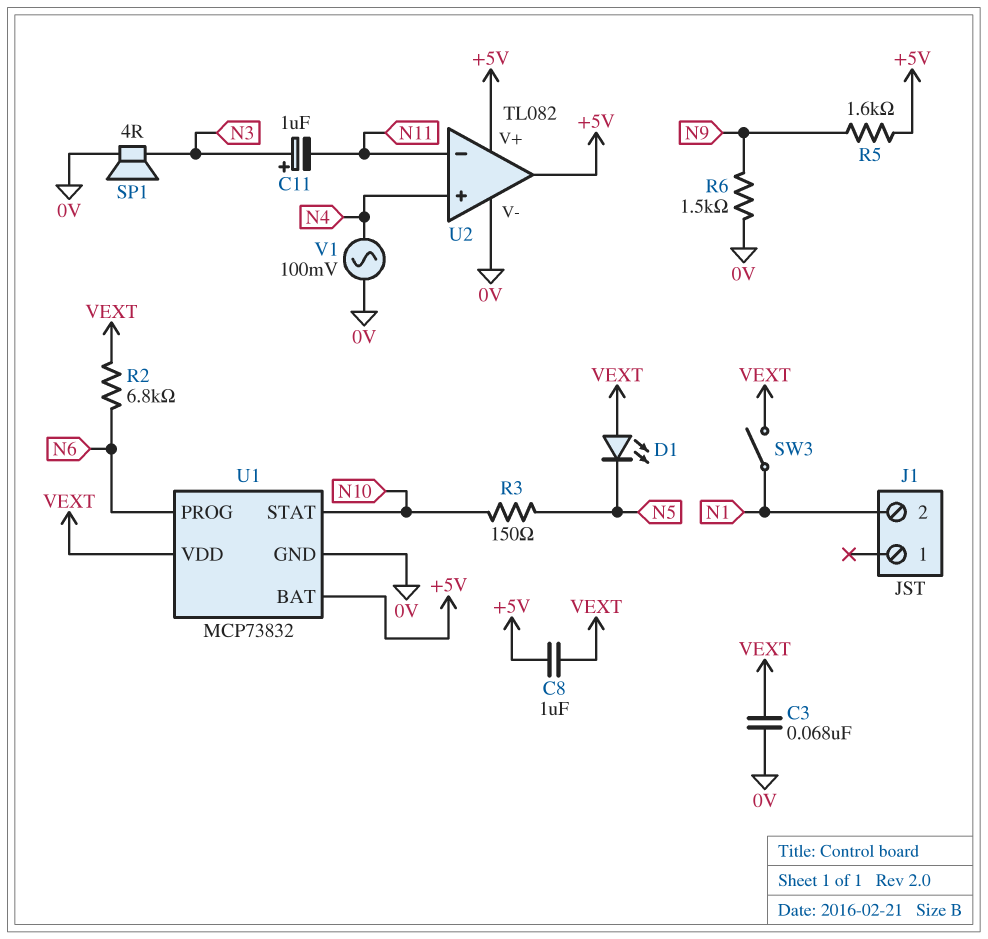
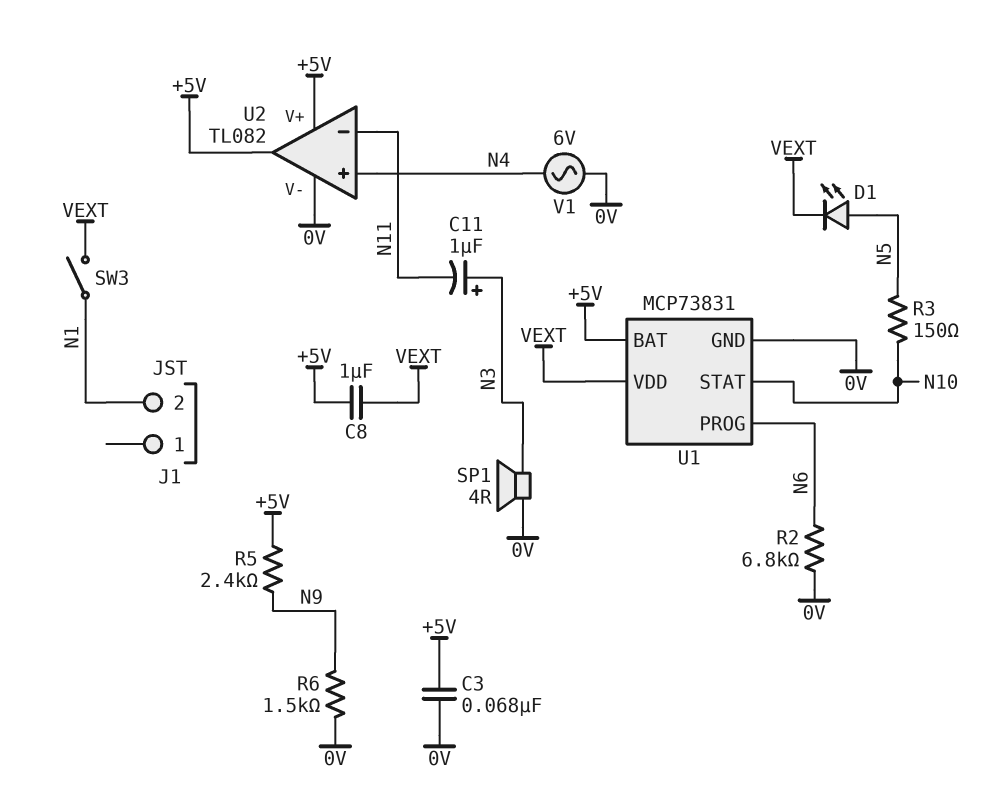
C3: 68nF (0V, VEXT) -> 68nF (+5V, 0V)
D1: LED (A VEXT, K N5) -> LED (A N5, K VEXT)
R2: 6.8k (N6, VEXT) -> 6.8k (0V, N6)
R5: 1.6k (+5V, N9) -> 2.4k (+5V, N9)
U1: MCP73832 -> MCP73831
V1: AC 100mV (0V, N4) -> AC 6V (0V, N4)

